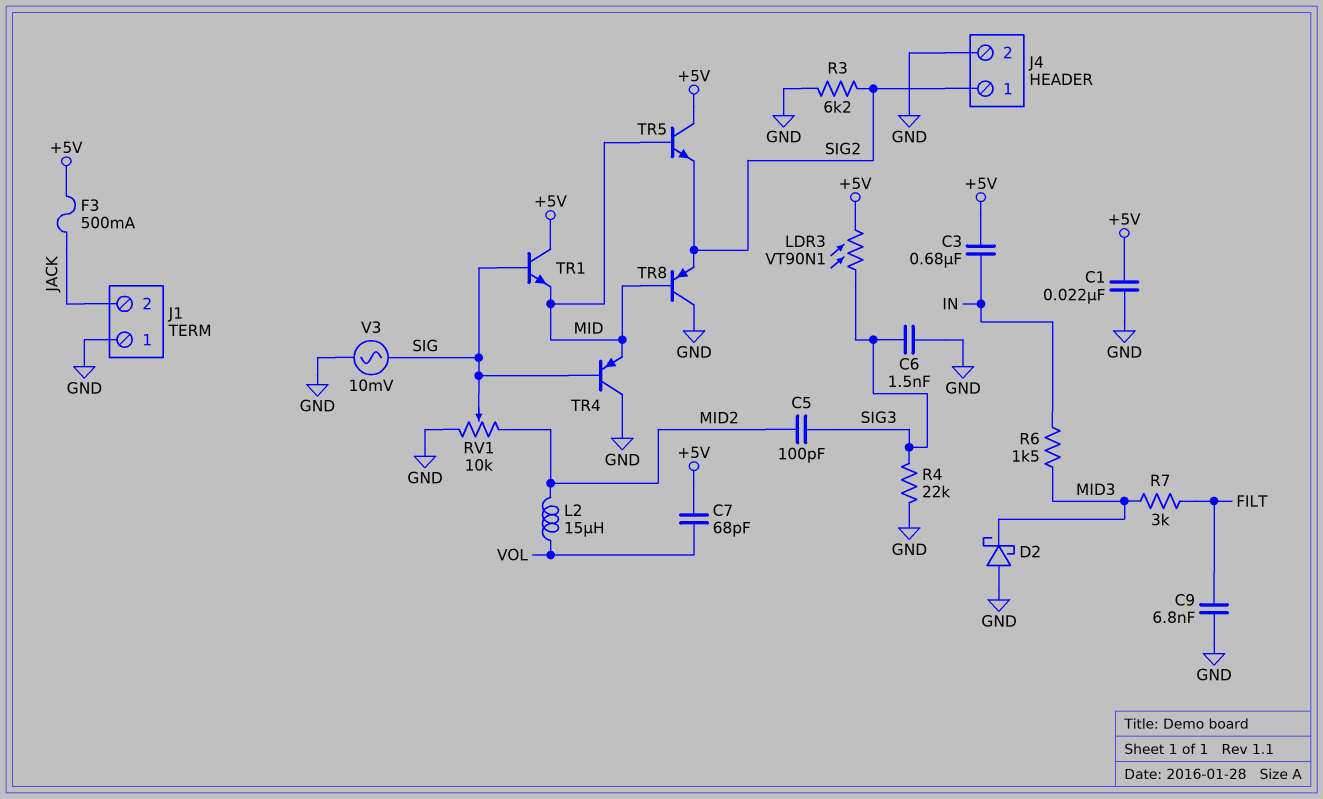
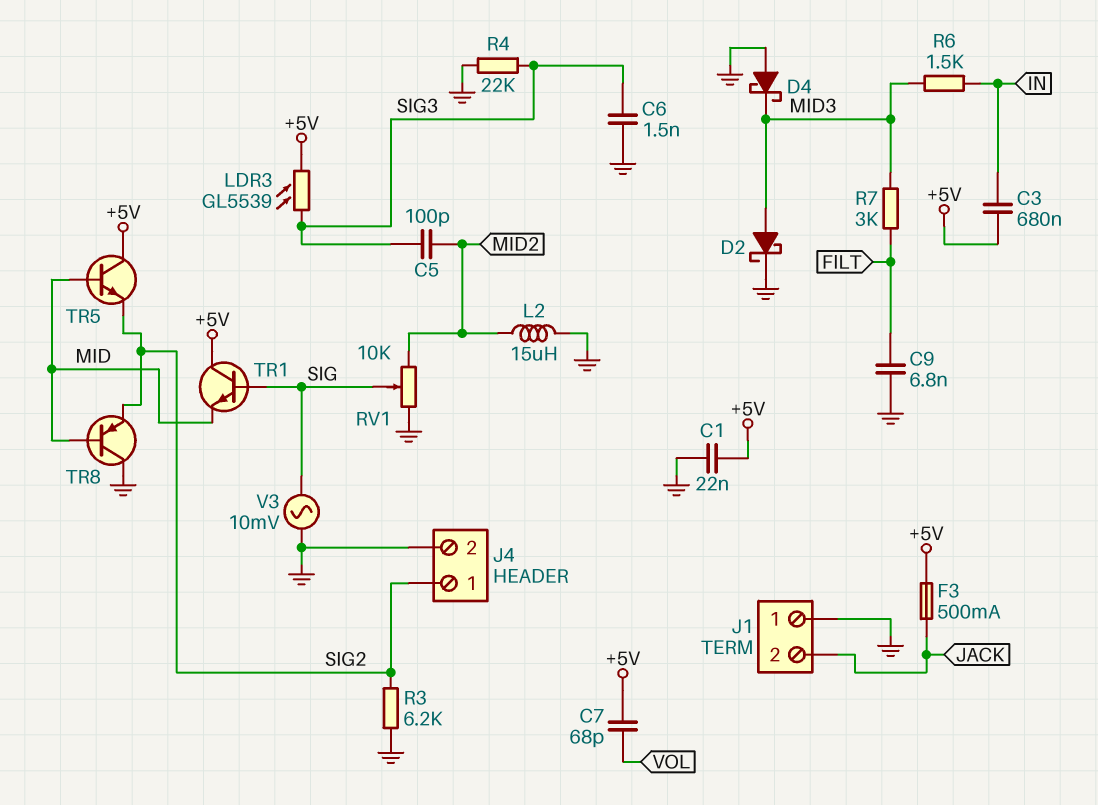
D2: schottky (A GND, K MID3) -> schottky (A MID3, K GND)
D4: none -> schottky (A GND, K MID3)
L2: 15uH (MID2, VOL) -> 15uH (GND, MID2)
LDR3: VT90N1 (+5V, SIG3) -> GL5539 (+5V, SIG3)
TR4: PNP (B SIG, C GND, E MID) -> none

